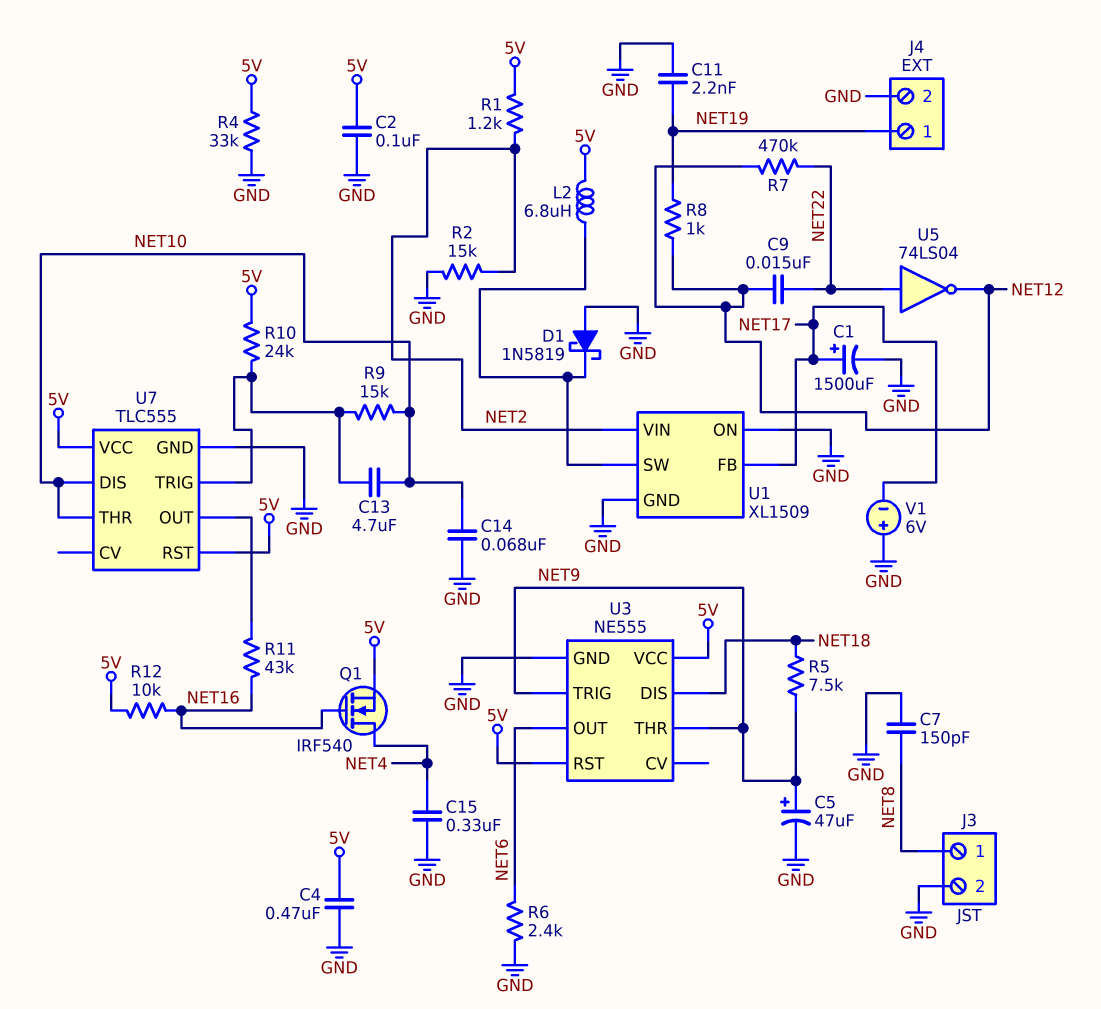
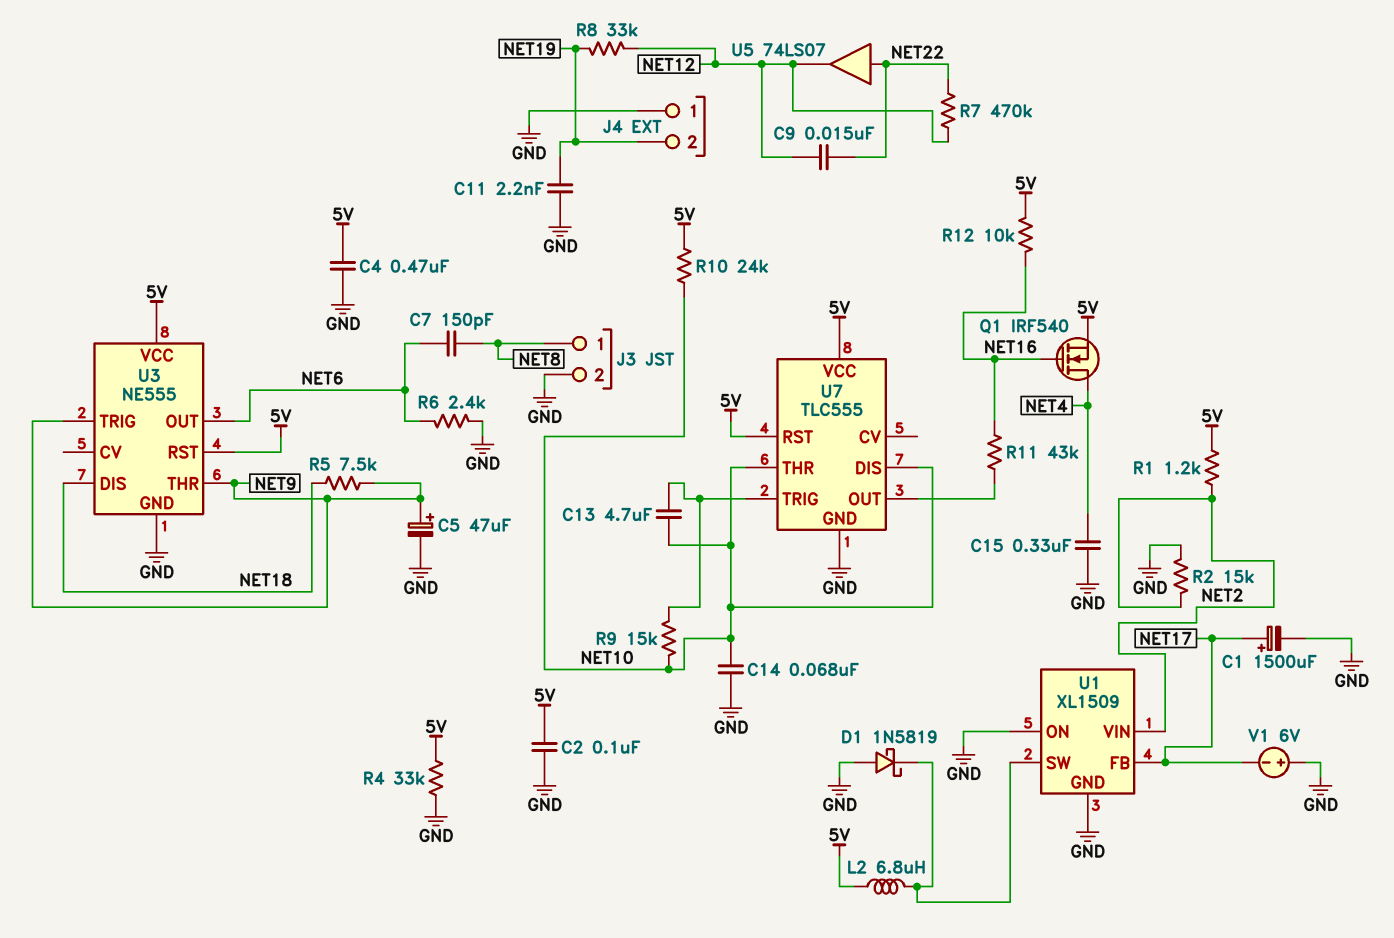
C7: 150pF (GND, NET8) -> 150pF (NET6, NET8)
J4 pin 1: NET19 -> GND
J4 pin 2: GND -> NET19
R8: 1k (NET12, NET19) -> 33k (NET12, NET19)
R10: 24k (5V, U7/TRIG) -> 24k (5V, NET10)
U5: NOT 74LS04 (in NET22, out NET12) -> buffer 74LS07 (in NET22, out NET12)

